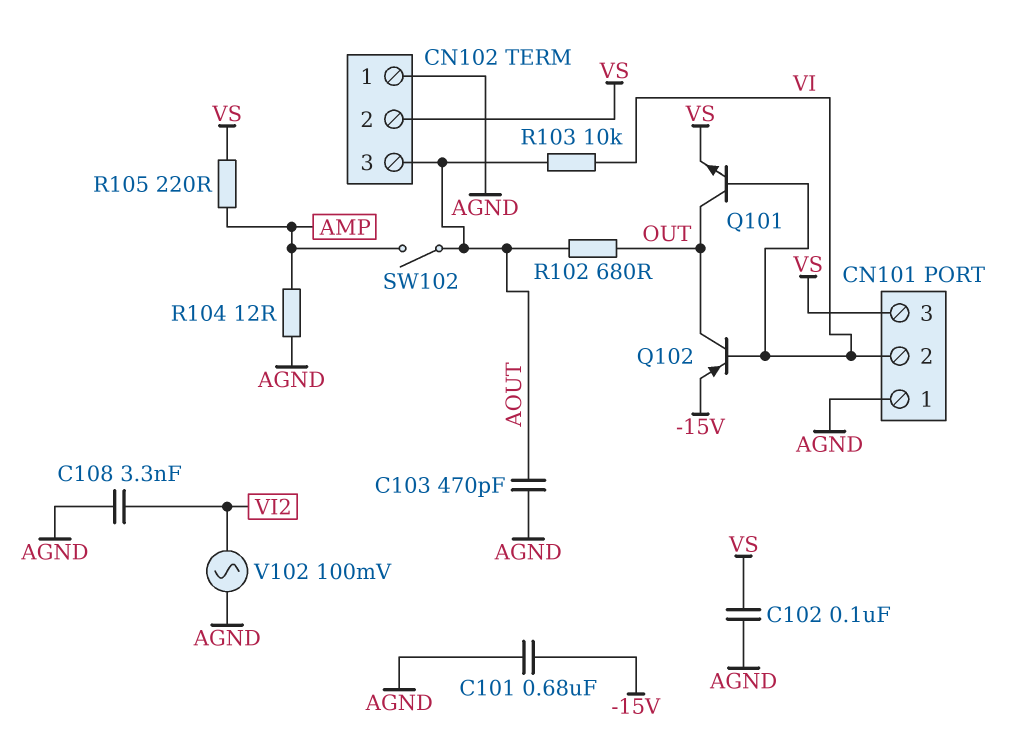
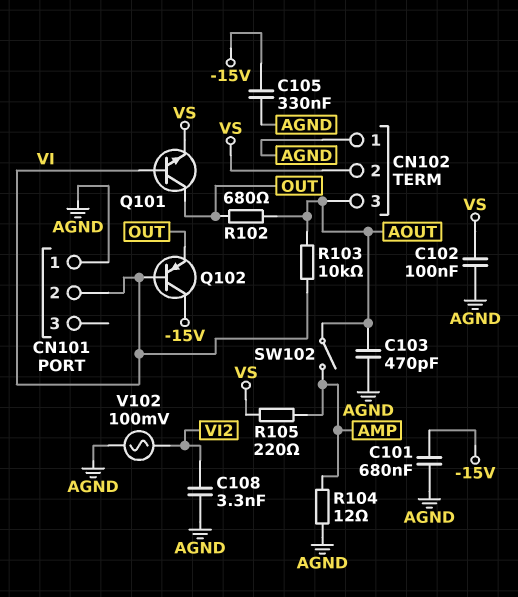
C105: none -> 330nF (-15V, AGND)
CN101 pin 3: VS -> none
Q102: PNP (B VI, C OUT, E -15V) -> PNP (B VI, C -15V, E OUT)

